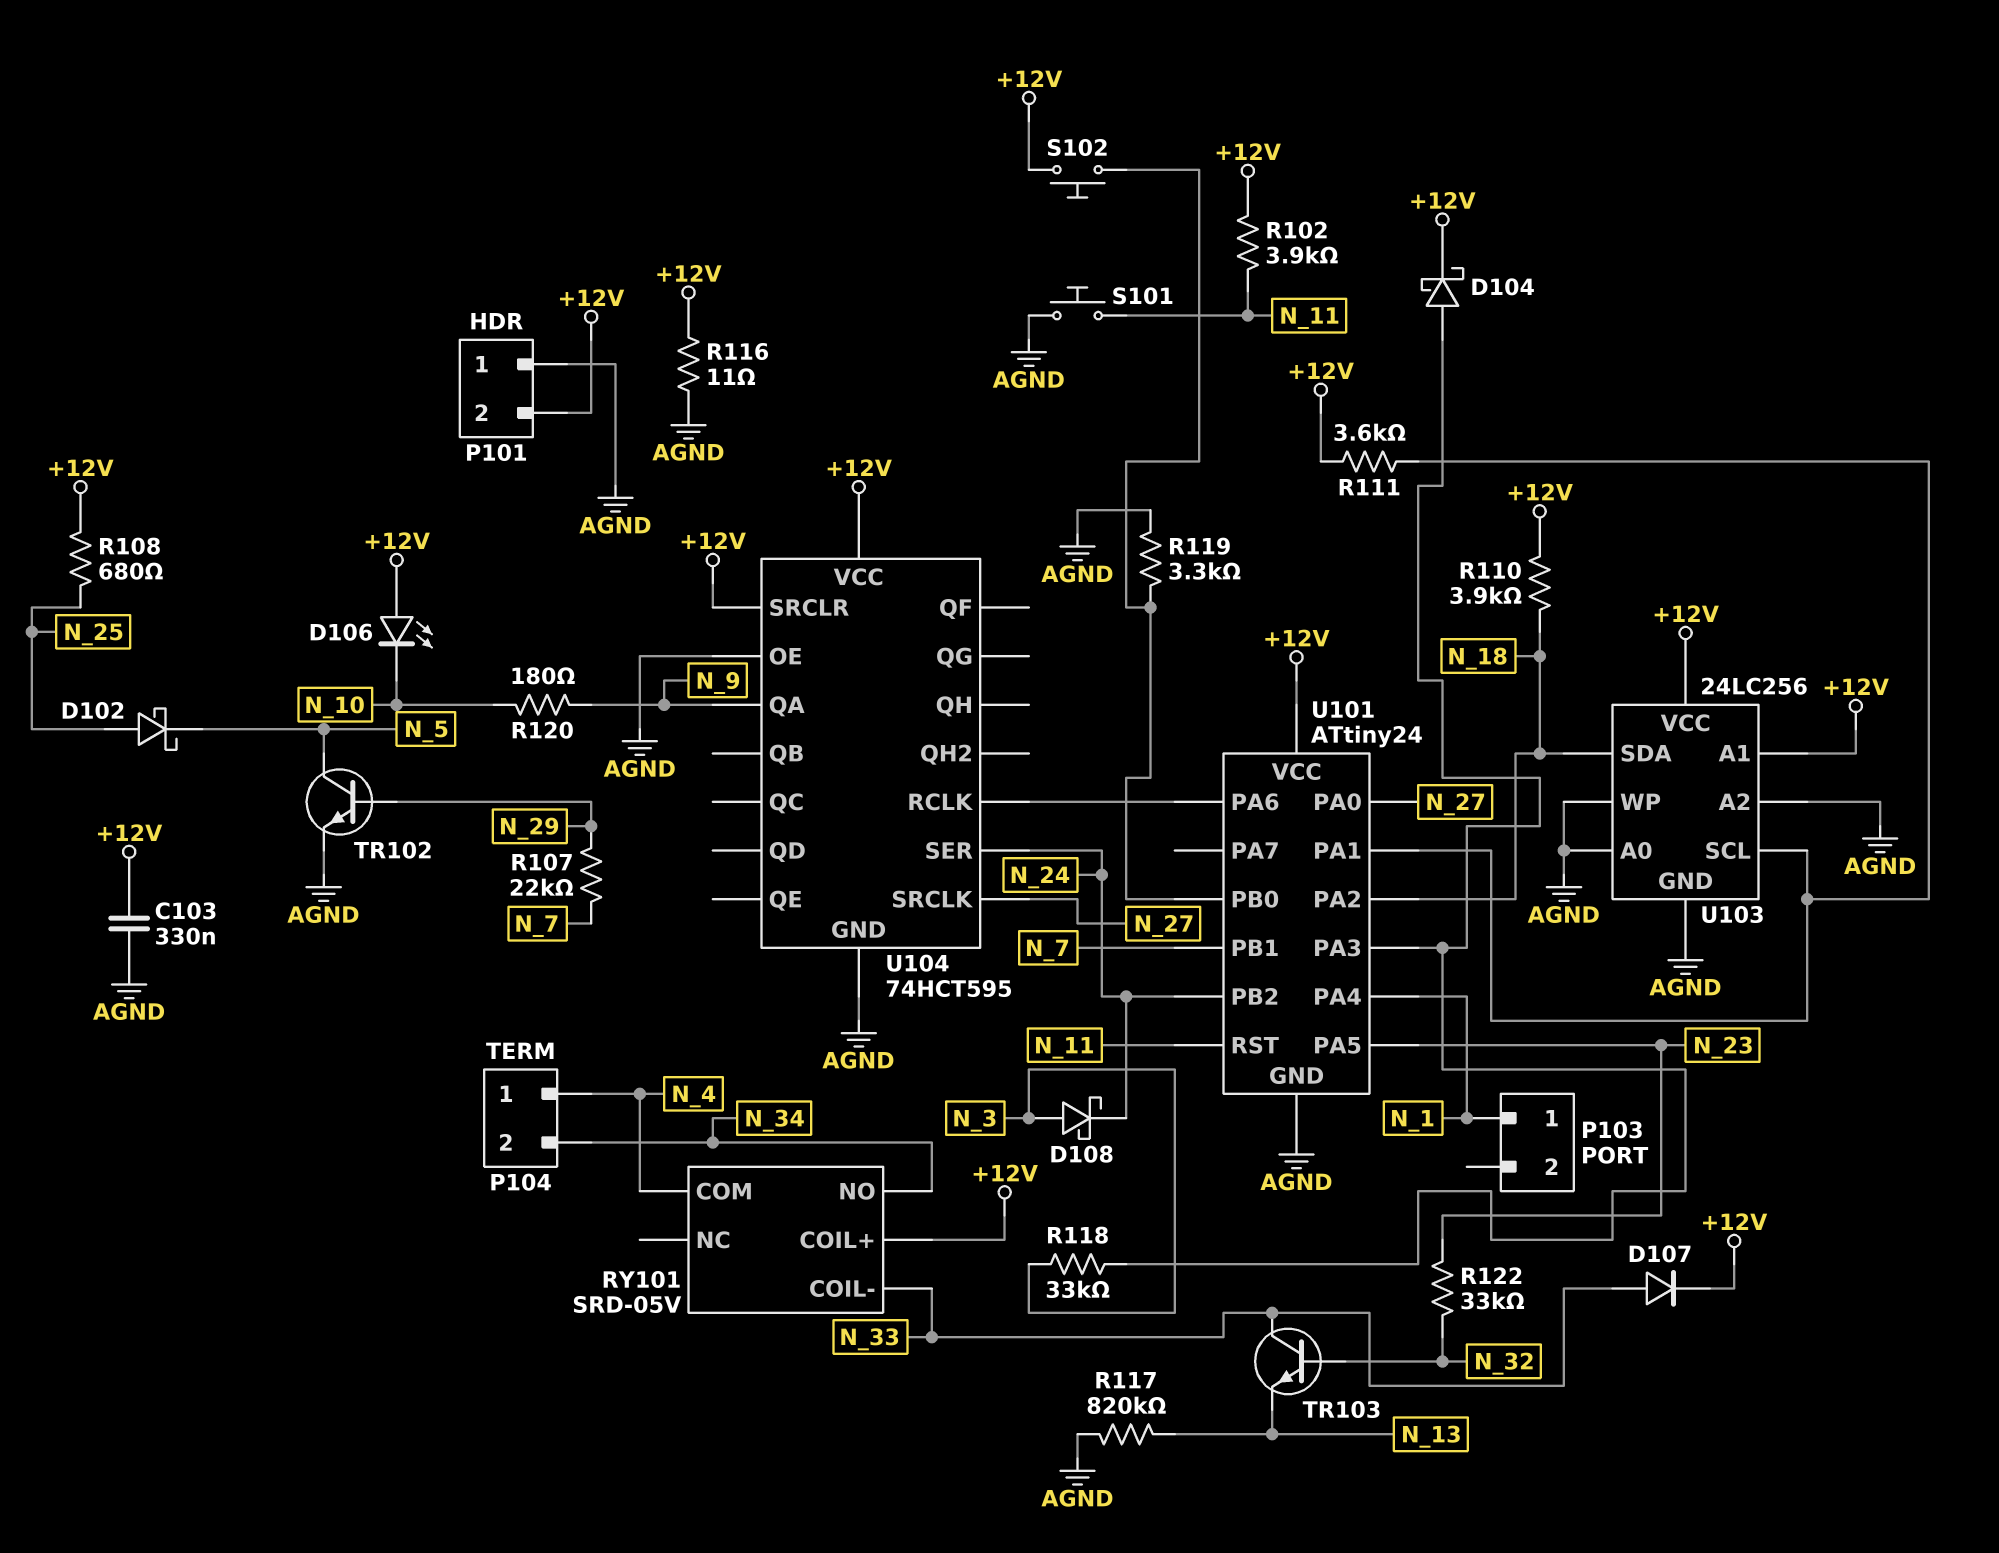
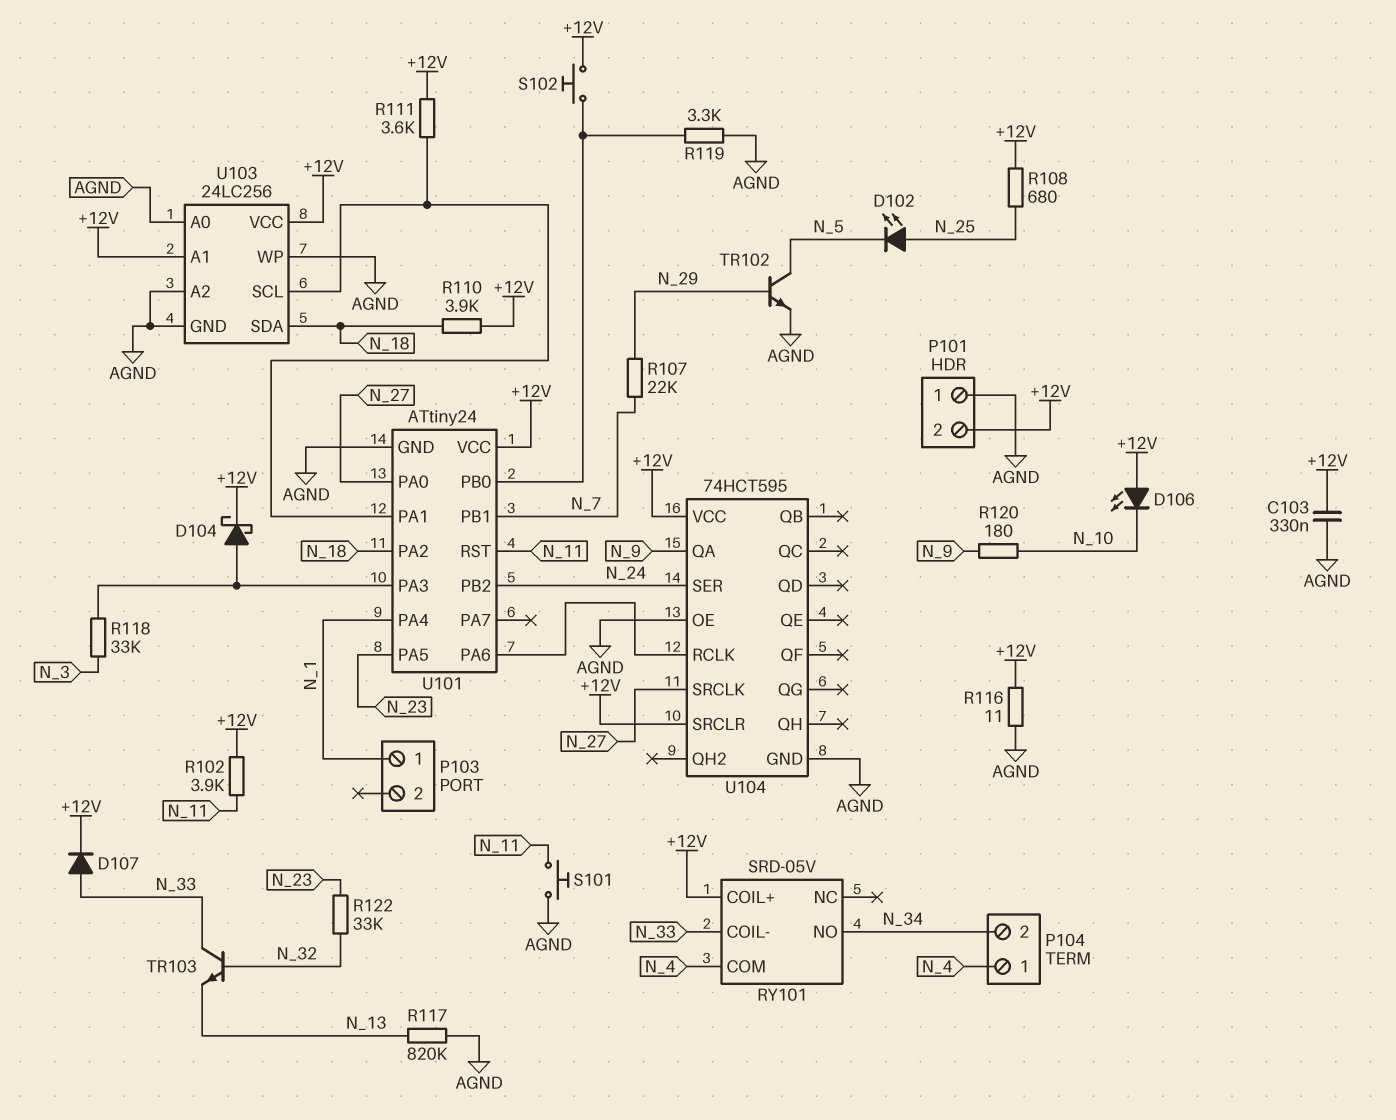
D102: schottky (A N_25, K N_5) -> LED (A N_25, K N_5)
D108: schottky (A N_3, K N_24) -> none

